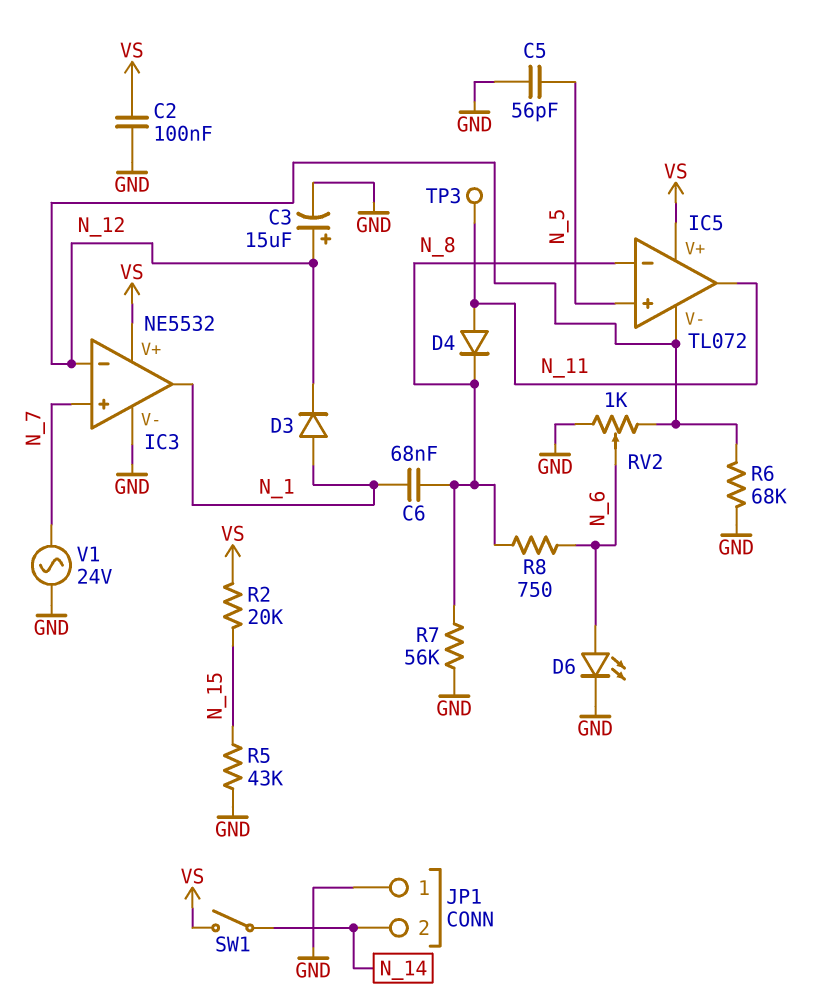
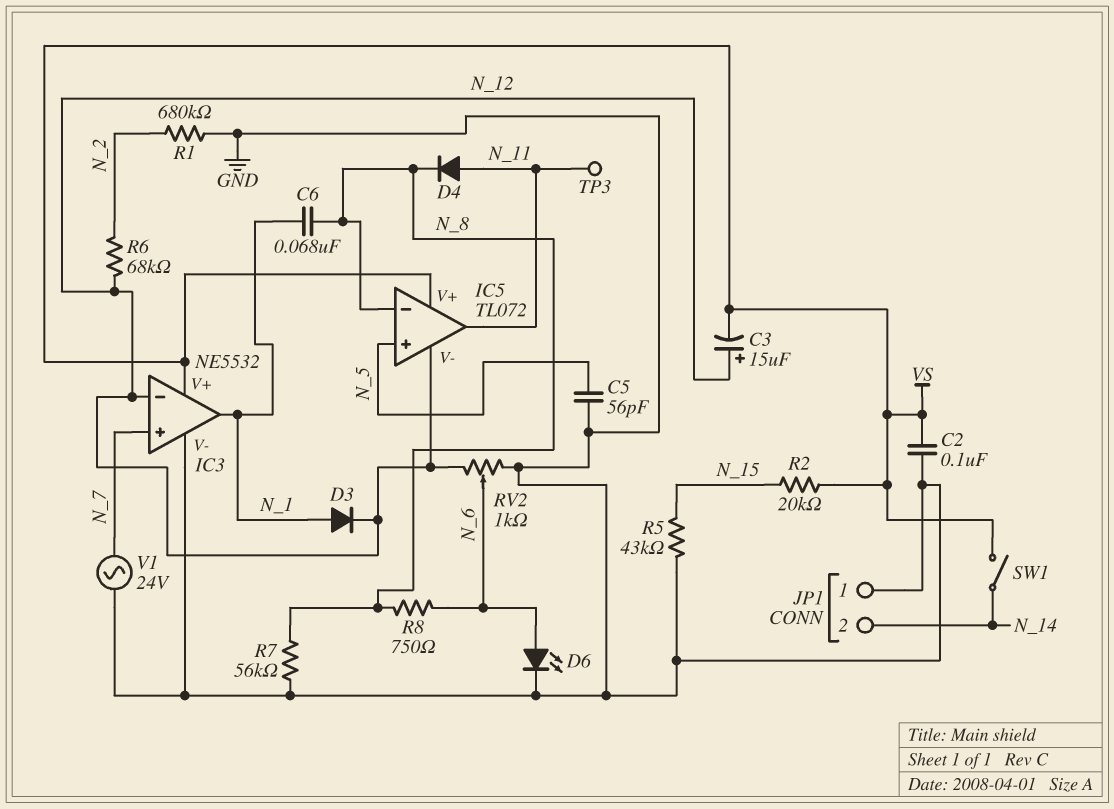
C3: 15uF (plus N_12, minus GND) -> 15uF (plus N_12, minus VS)
R1: none -> 680k (GND, N_2)
R6: 68k (GND, N_12) -> 68k (N_2, N_12)

